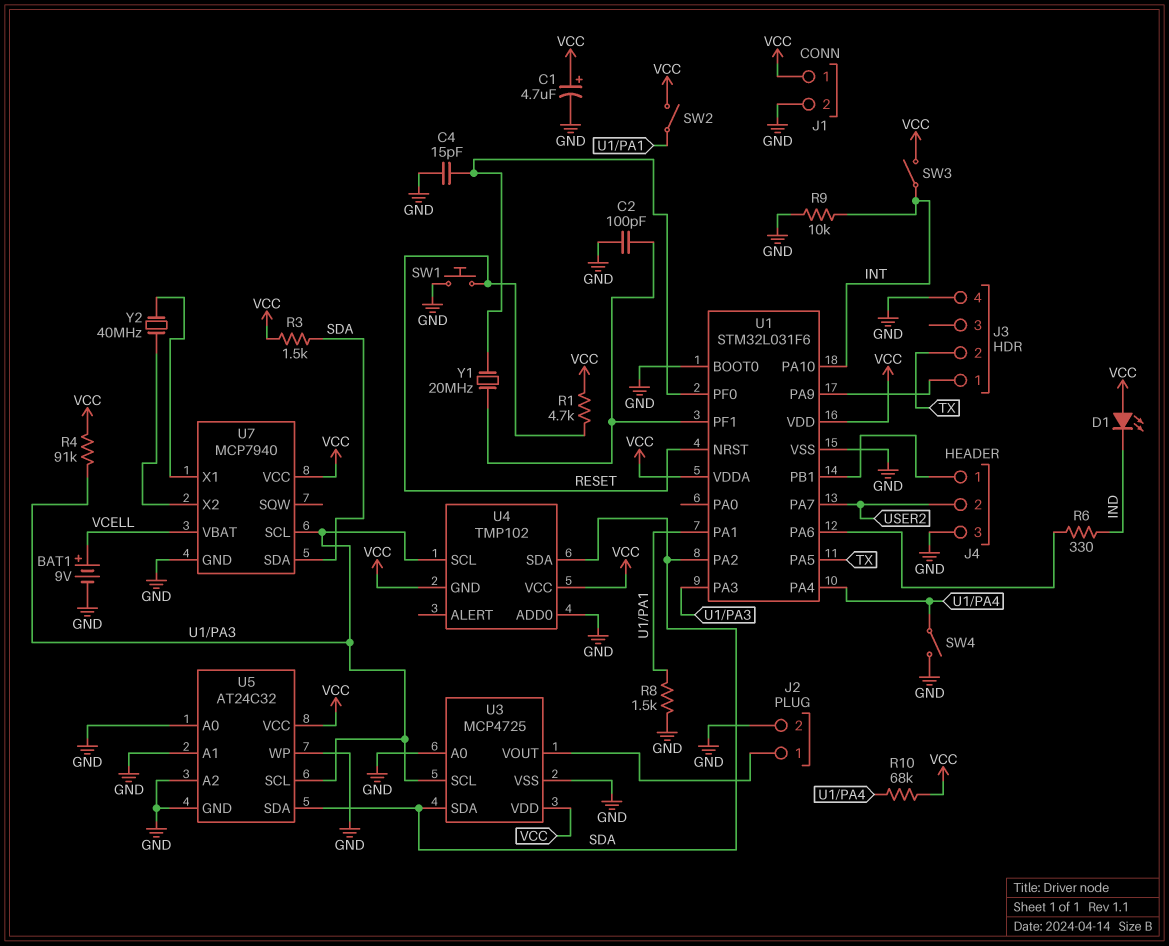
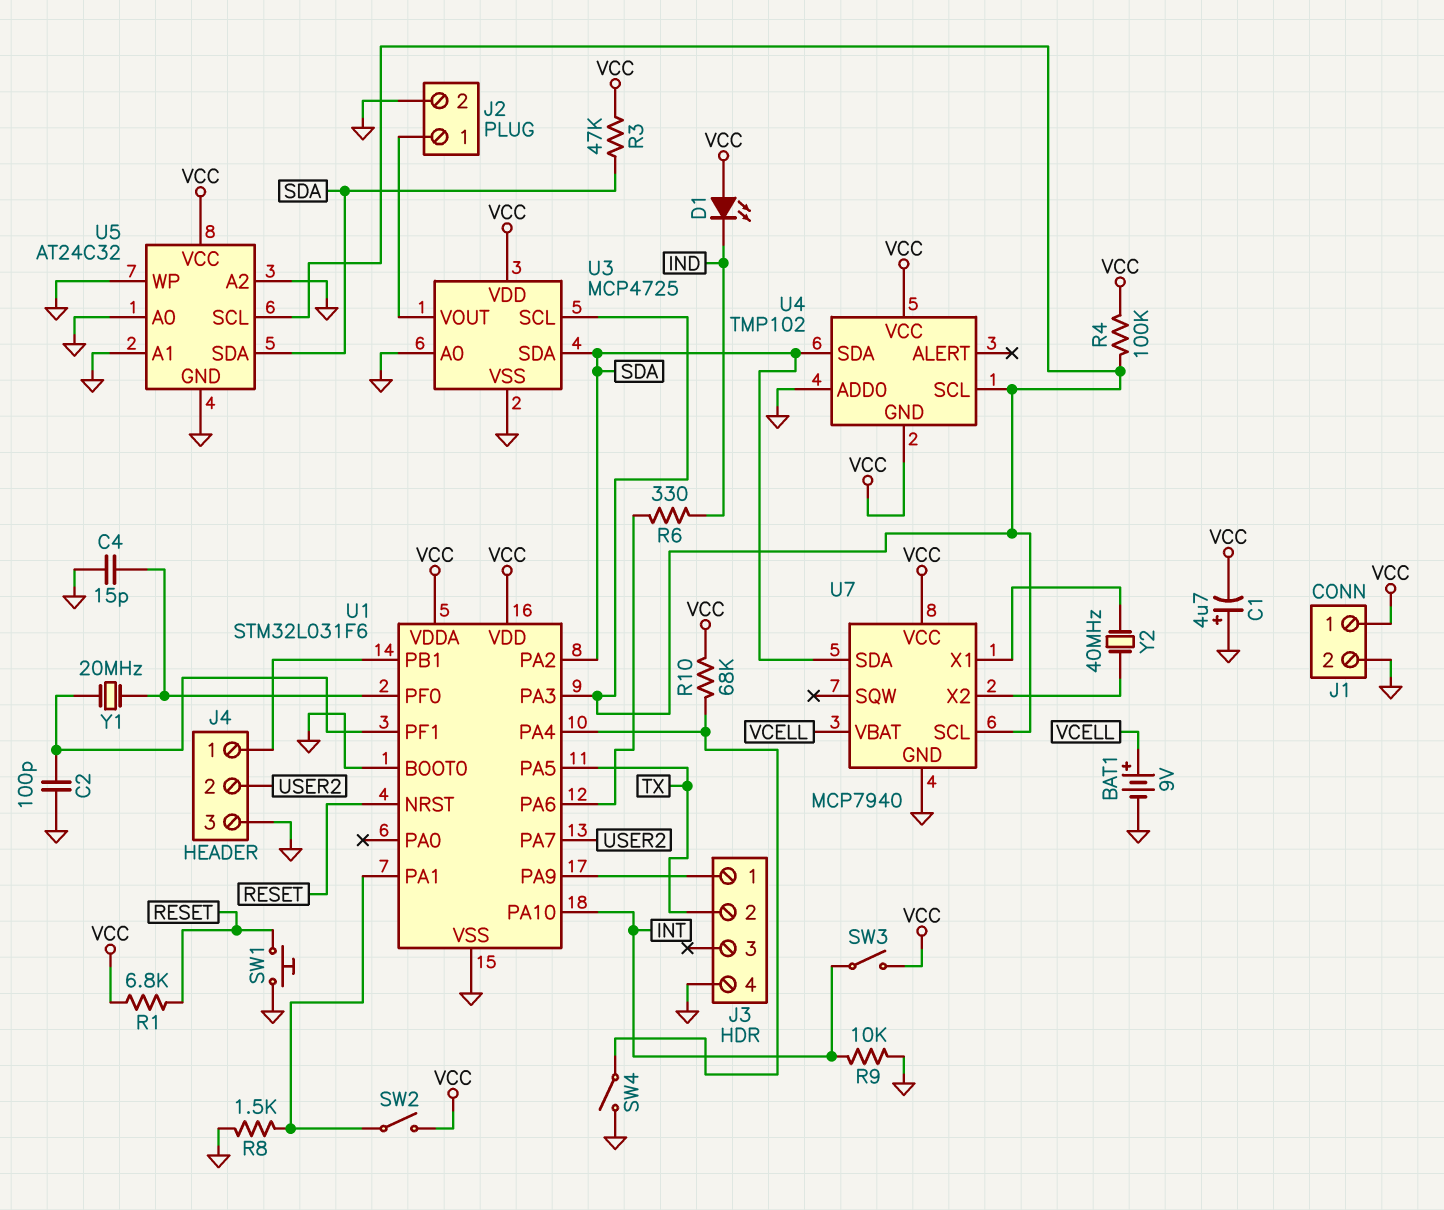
C1: 4.7uF (plus VCC, minus GND) -> 4.7uF (plus GND, minus VCC)
R1: 4.7k (RESET, VCC) -> 6.8k (RESET, VCC)
R3: 1.5k (SDA, VCC) -> 47k (SDA, VCC)
R4: 91k (U1/PA3, VCC) -> 100k (U1/PA3, VCC)

